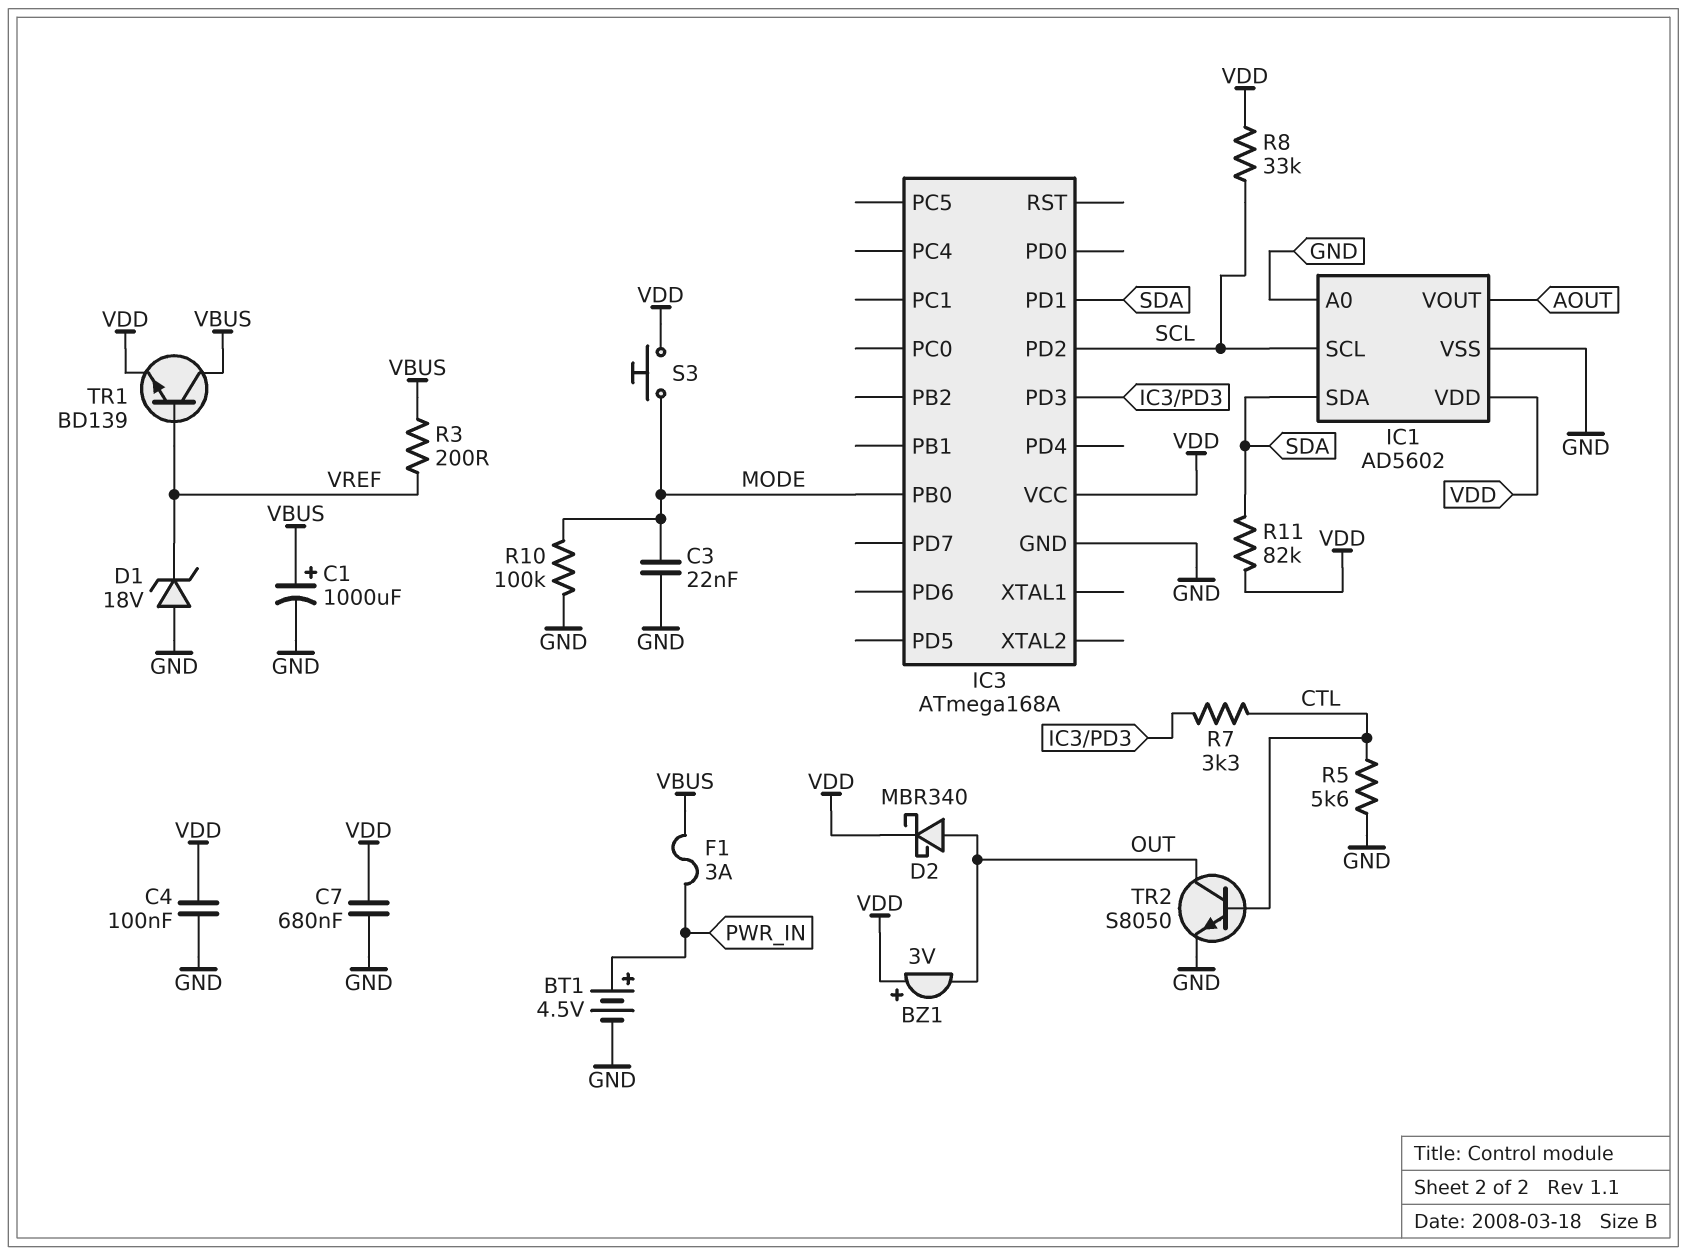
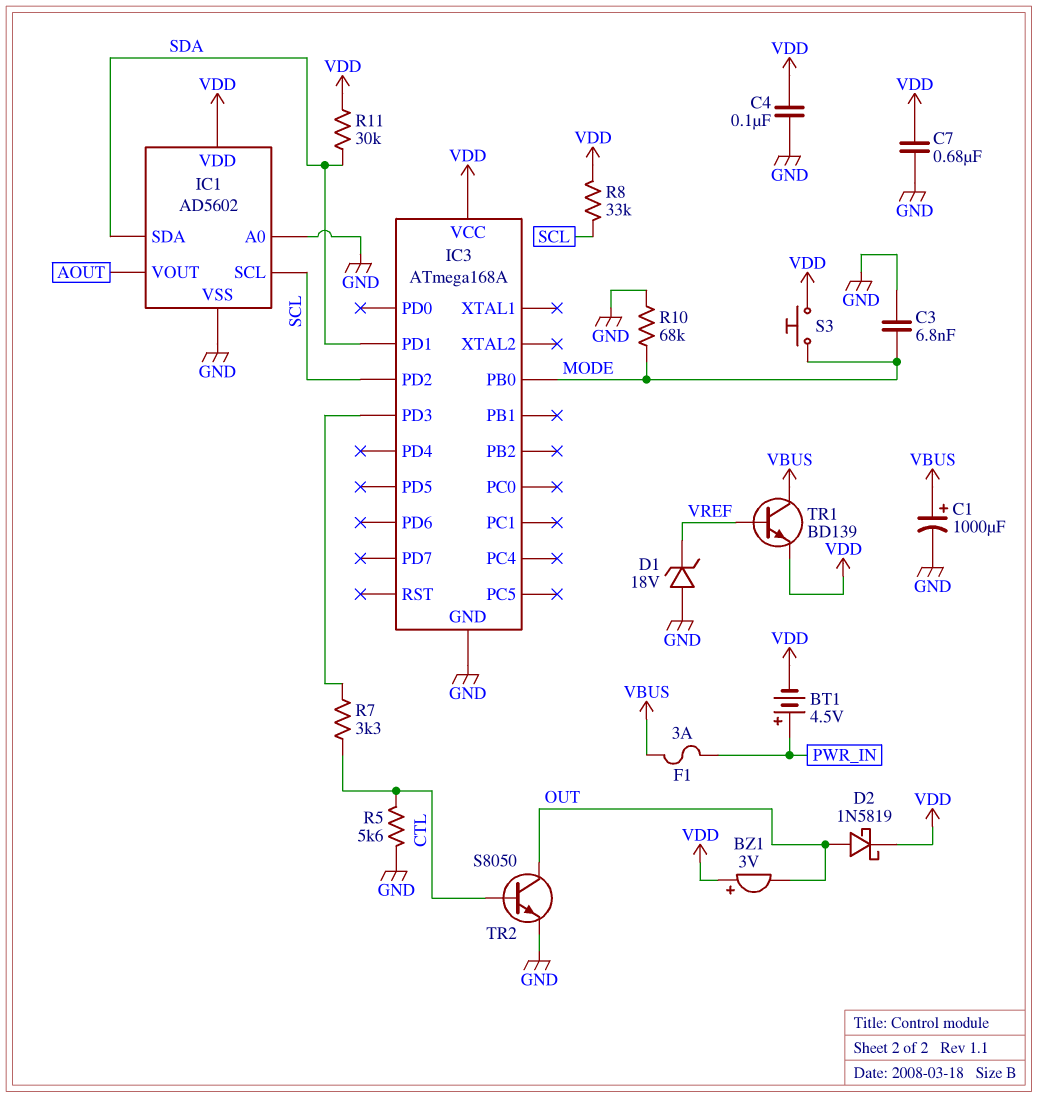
BT1: 4.5V (plus PWR_IN, minus GND) -> 4.5V (plus PWR_IN, minus VDD)
C3: 22nF (GND, MODE) -> 6.8nF (GND, MODE)
D2: schottky MBR340 (A OUT, K VDD) -> schottky 1N5819 (A OUT, K VDD)
R3: 200 (VBUS, VREF) -> none
R10: 100k (GND, MODE) -> 68k (GND, MODE)
R11: 82k (SDA, VDD) -> 30k (SDA, VDD)

